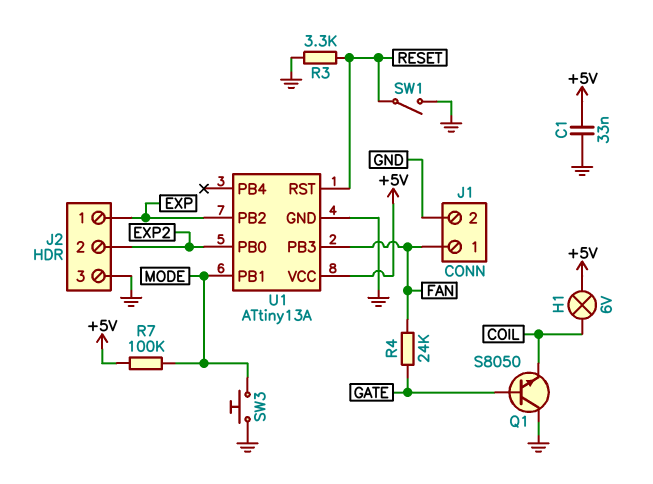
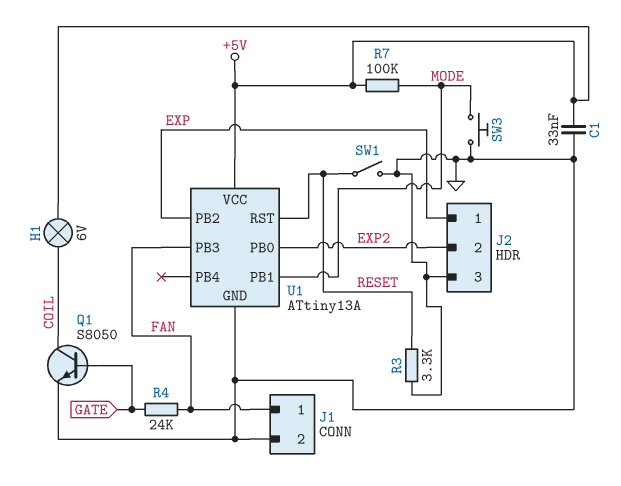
Q1: NPN S8050 (B GATE, C GND, E COIL) -> NPN S8050 (B GATE, C COIL, E GND)

